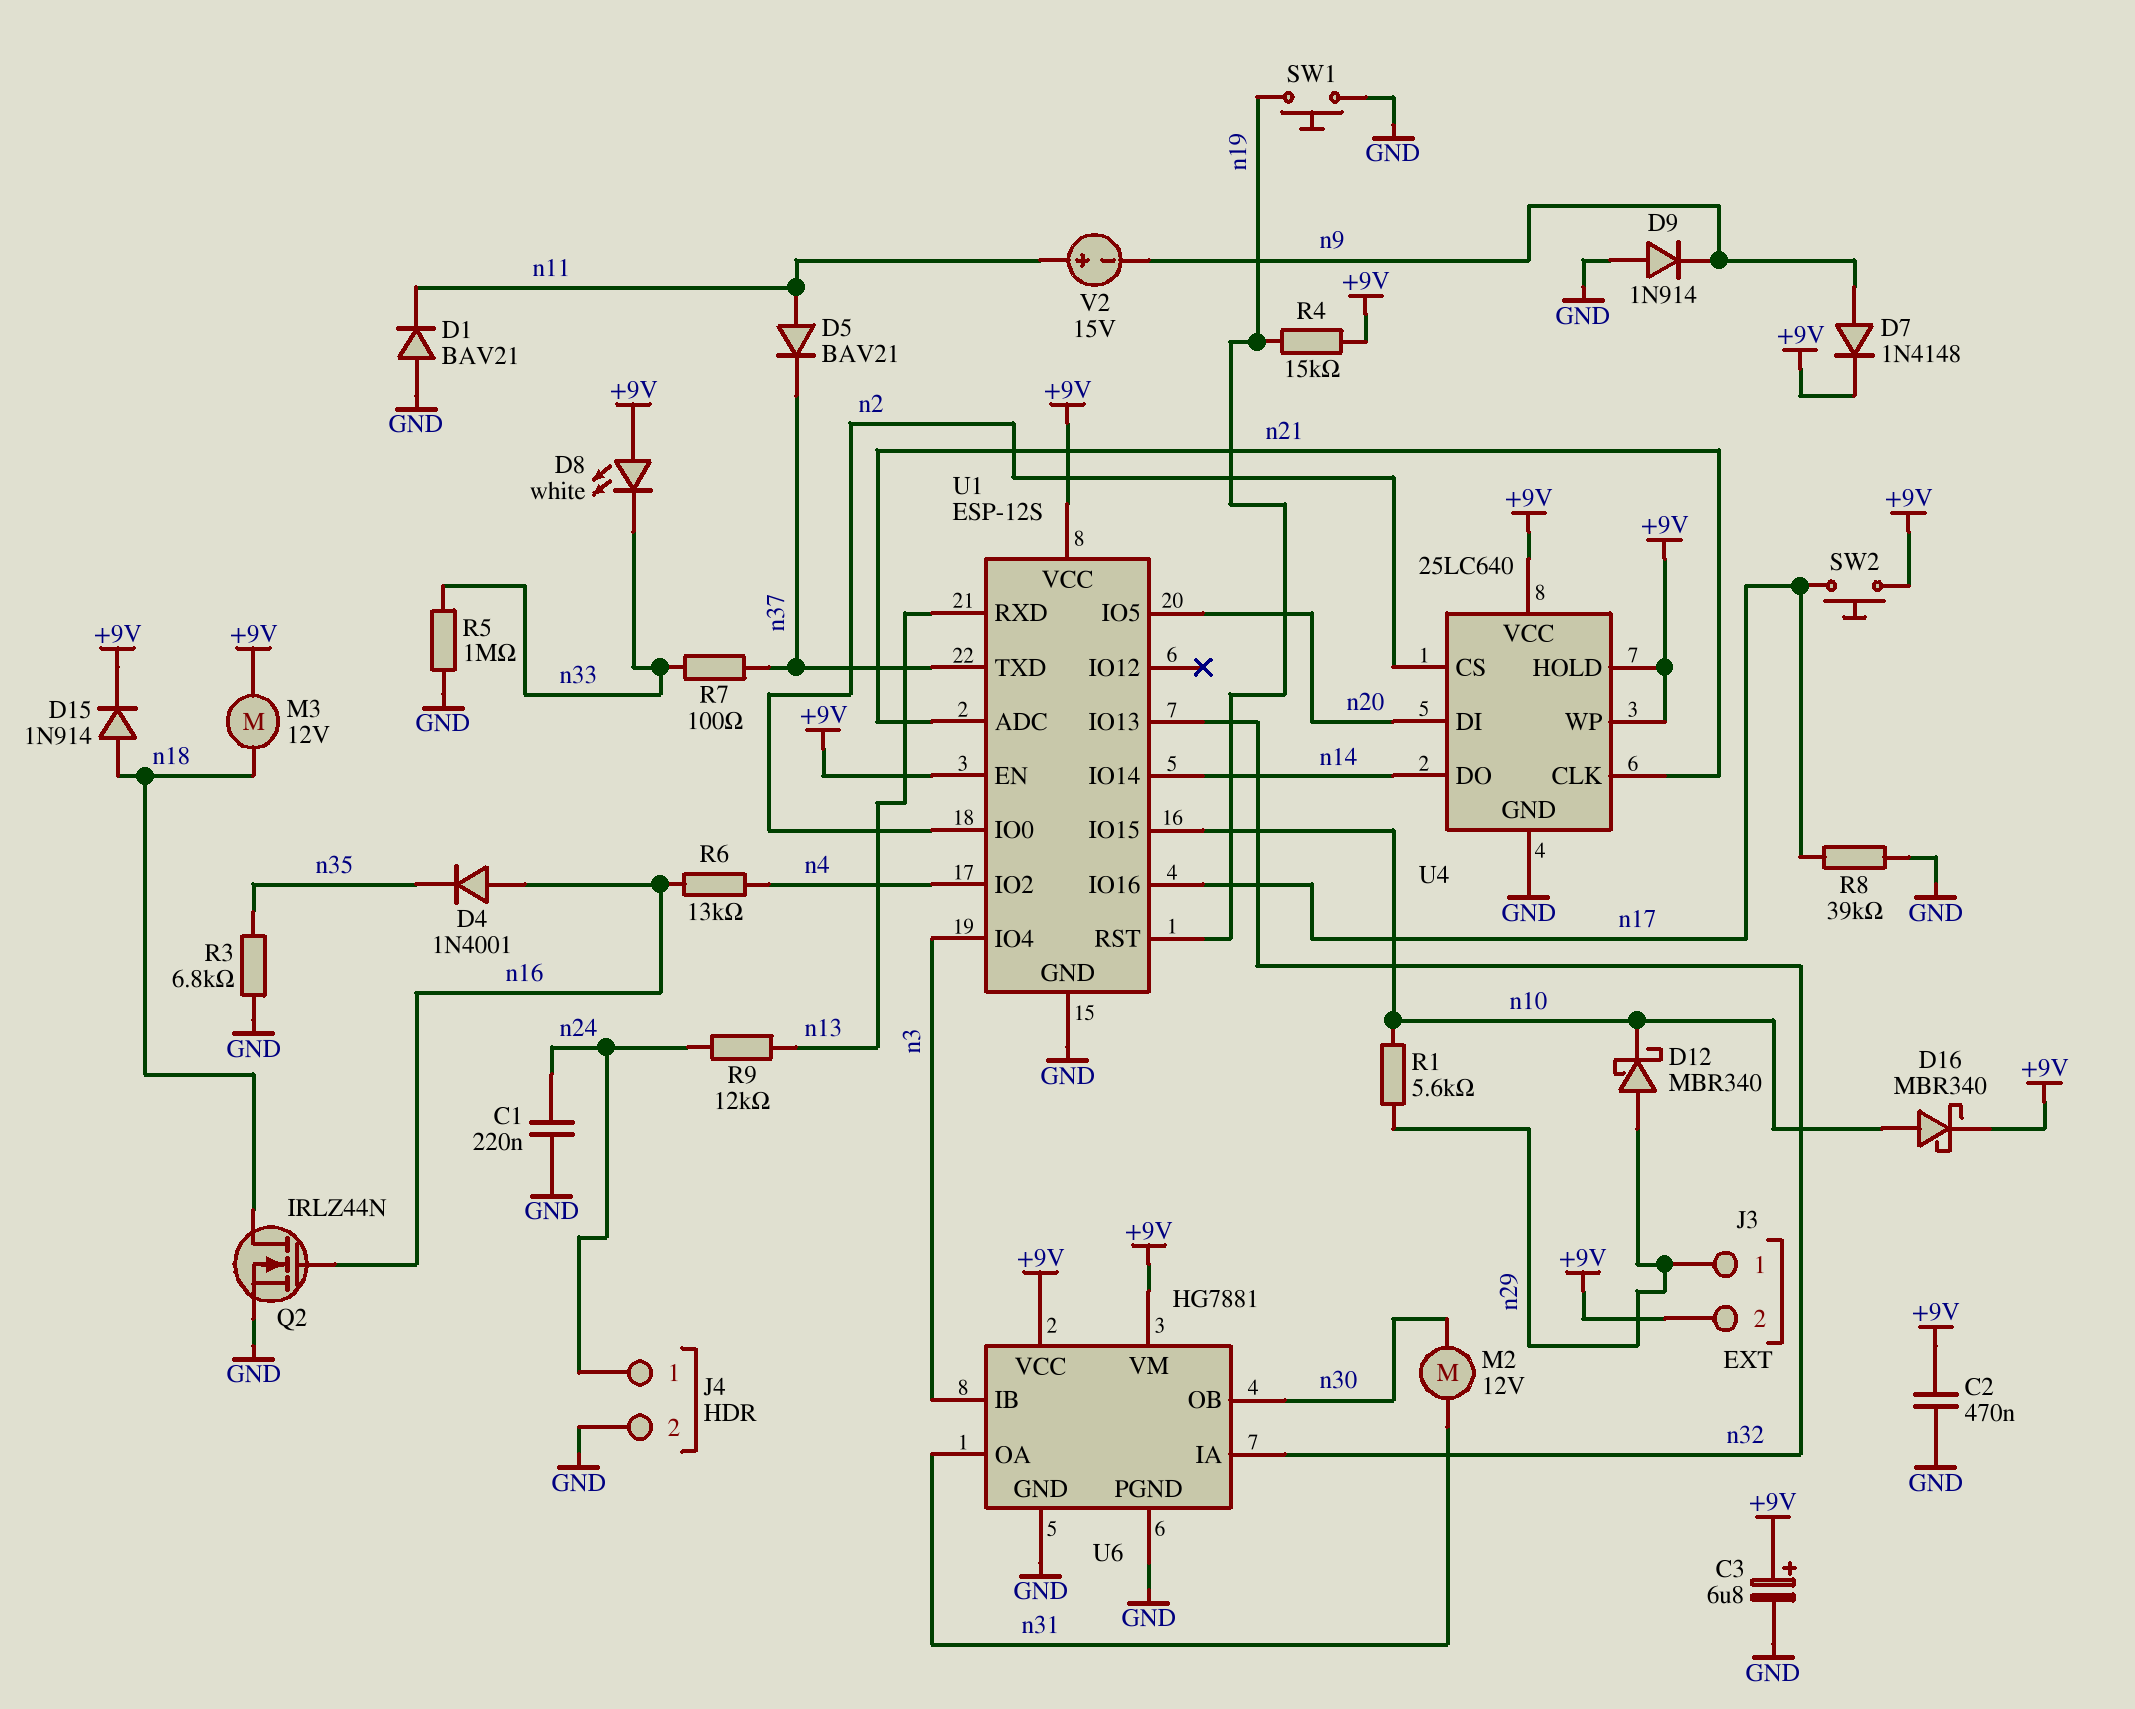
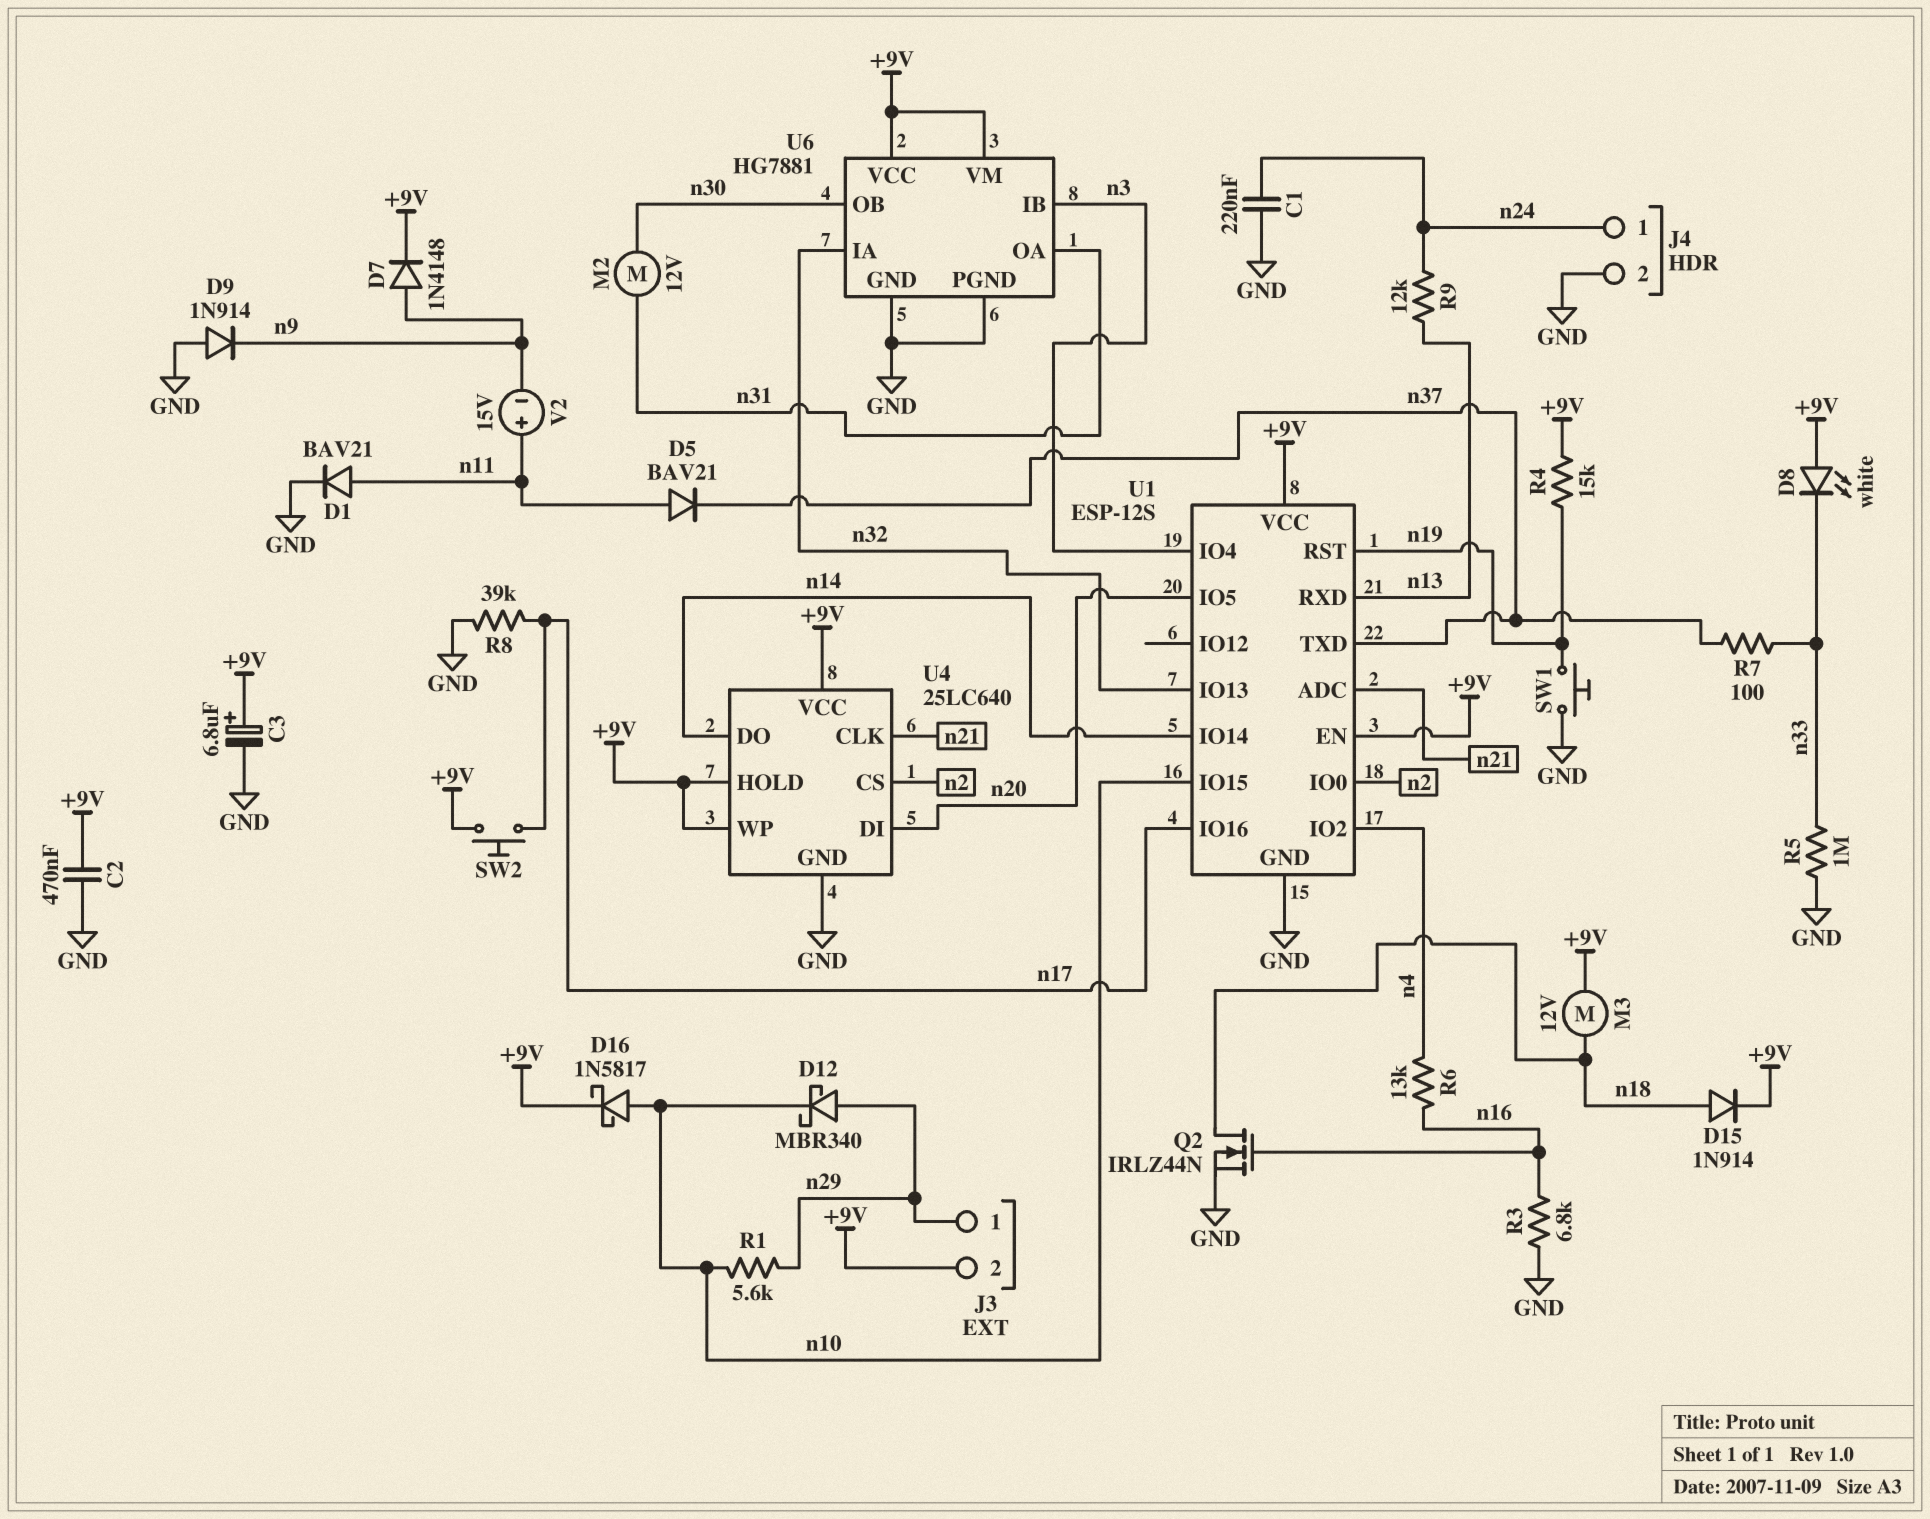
D1: diode BAV21 (A GND, K n11) -> diode BAV21 (A n11, K GND)
D4: diode 1N4001 (A n16, K n35) -> none
D16: schottky MBR340 (A n10, K +9V) -> schottky 1N5817 (A n10, K +9V)
R3: 6.8k (GND, n35) -> 6.8k (GND, n16)

